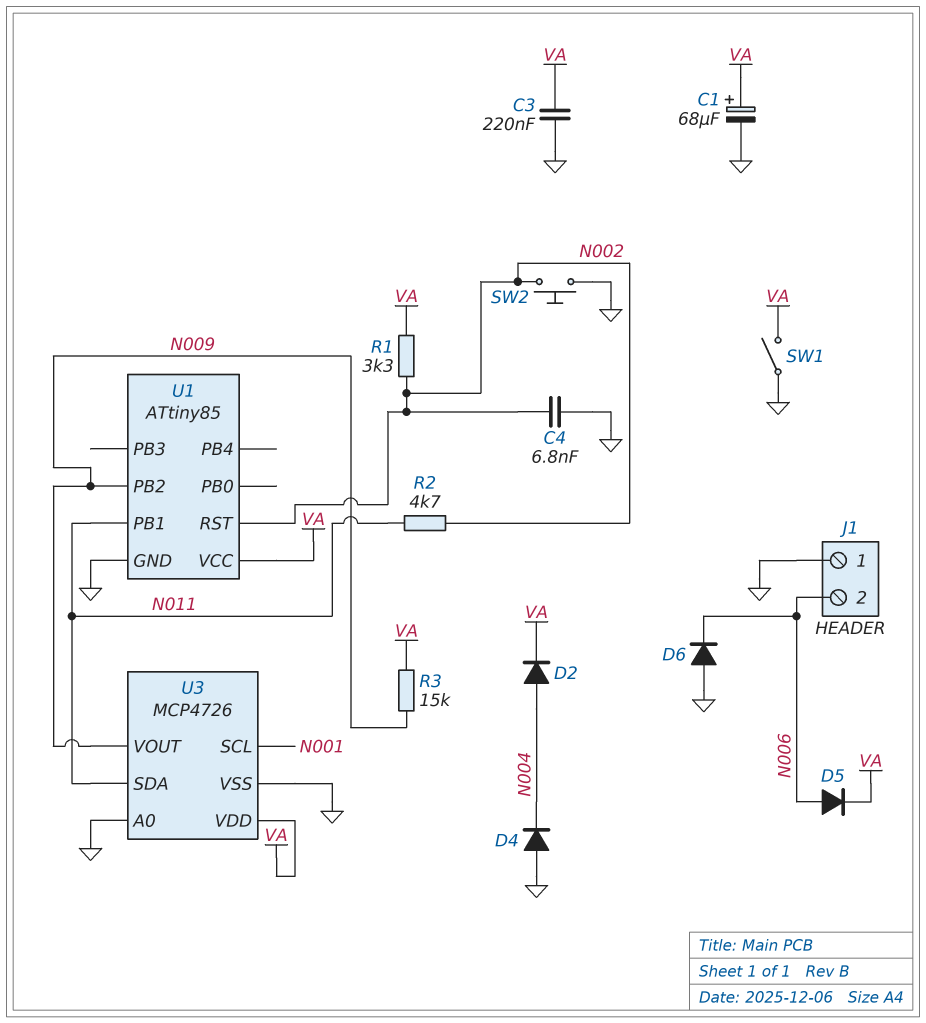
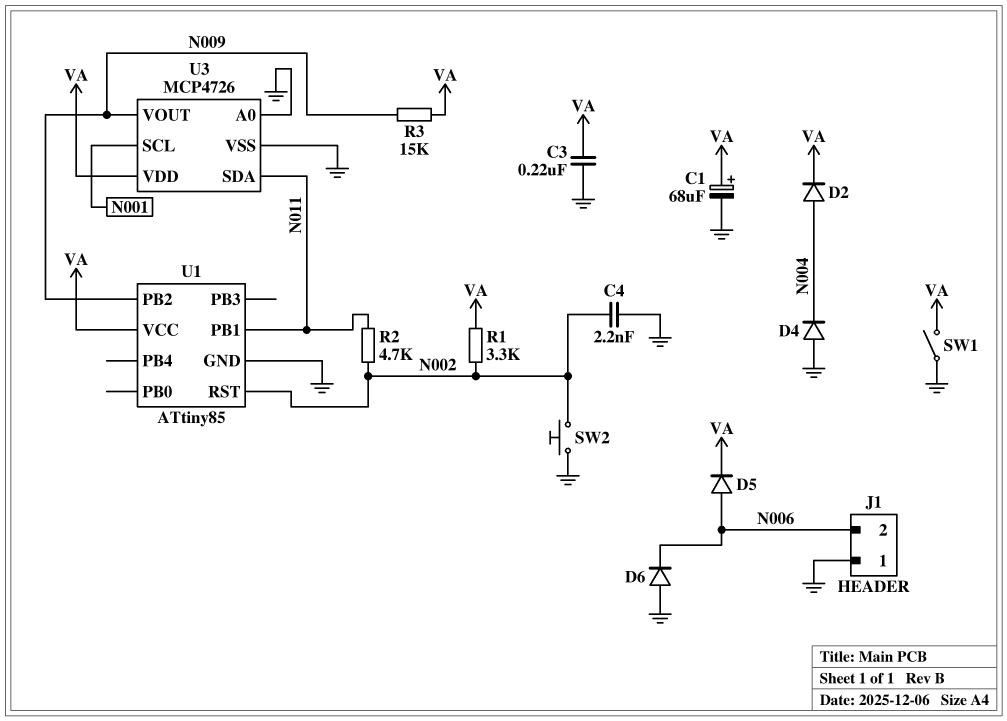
C4: 6.8nF (GND, N002) -> 2.2nF (GND, N002)

